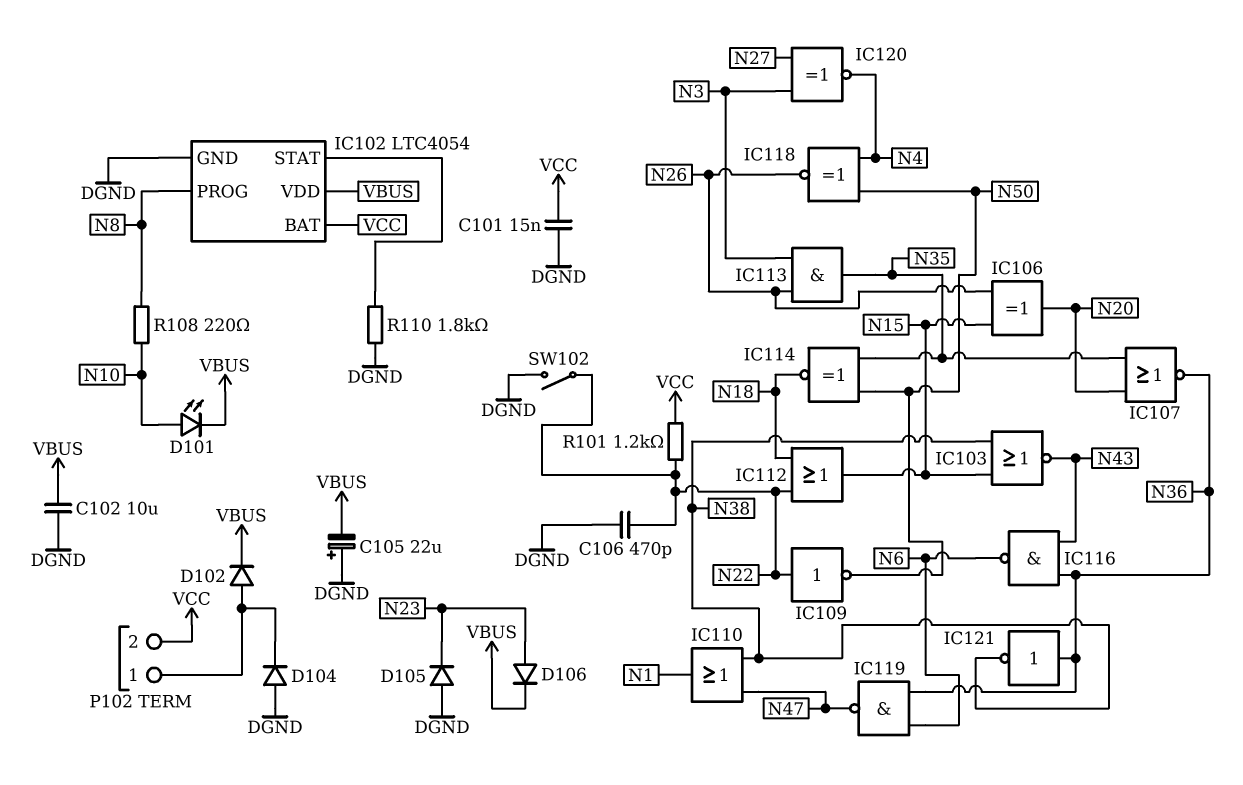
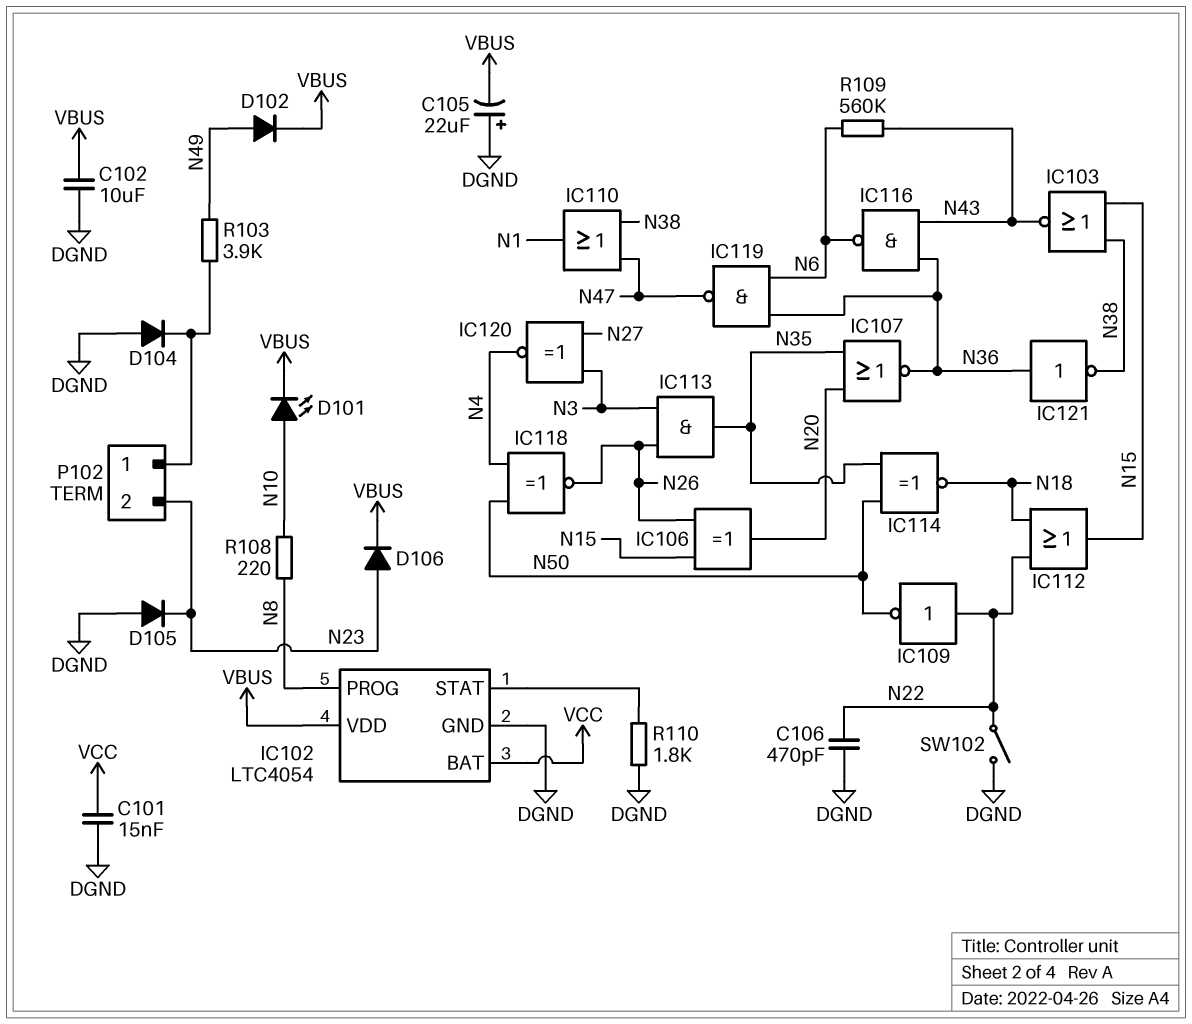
D102: diode (A P102/1, K VBUS) -> diode (A N49, K VBUS)
P102 pin 2: VCC -> N23
R101: 1.2k (N22, VCC) -> none
R103: none -> 3.9k (N49, P102/1)
R109: none -> 560k (N6, N43)

